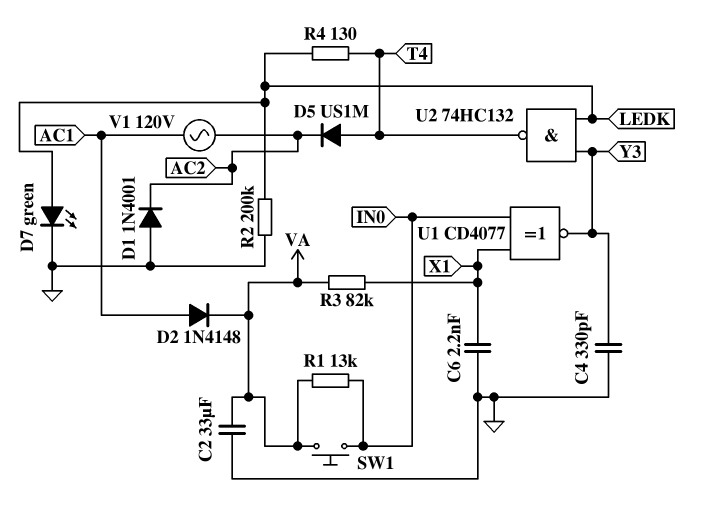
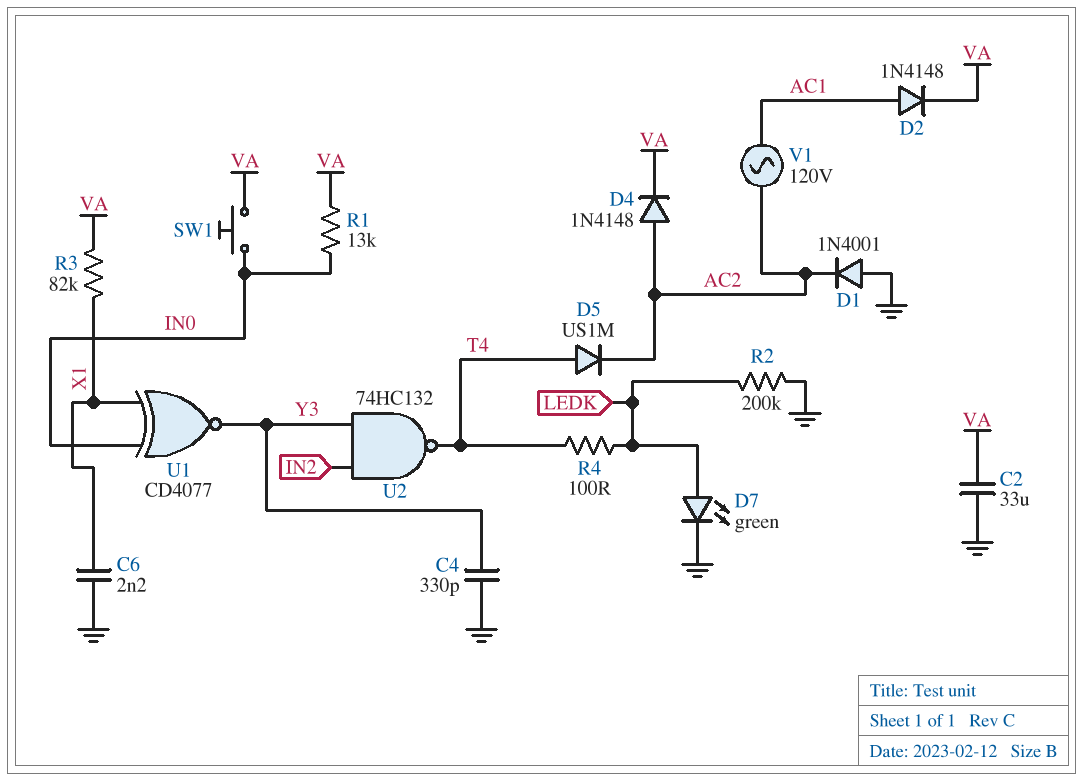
D4: none -> diode 1N4148 (A AC2, K VA)
R4: 130 (LEDK, T4) -> 100 (LEDK, T4)
U2: NAND 74HC132 (in LEDK, in Y3, out T4) -> NAND 74HC132 (in IN2, in Y3, out T4)

